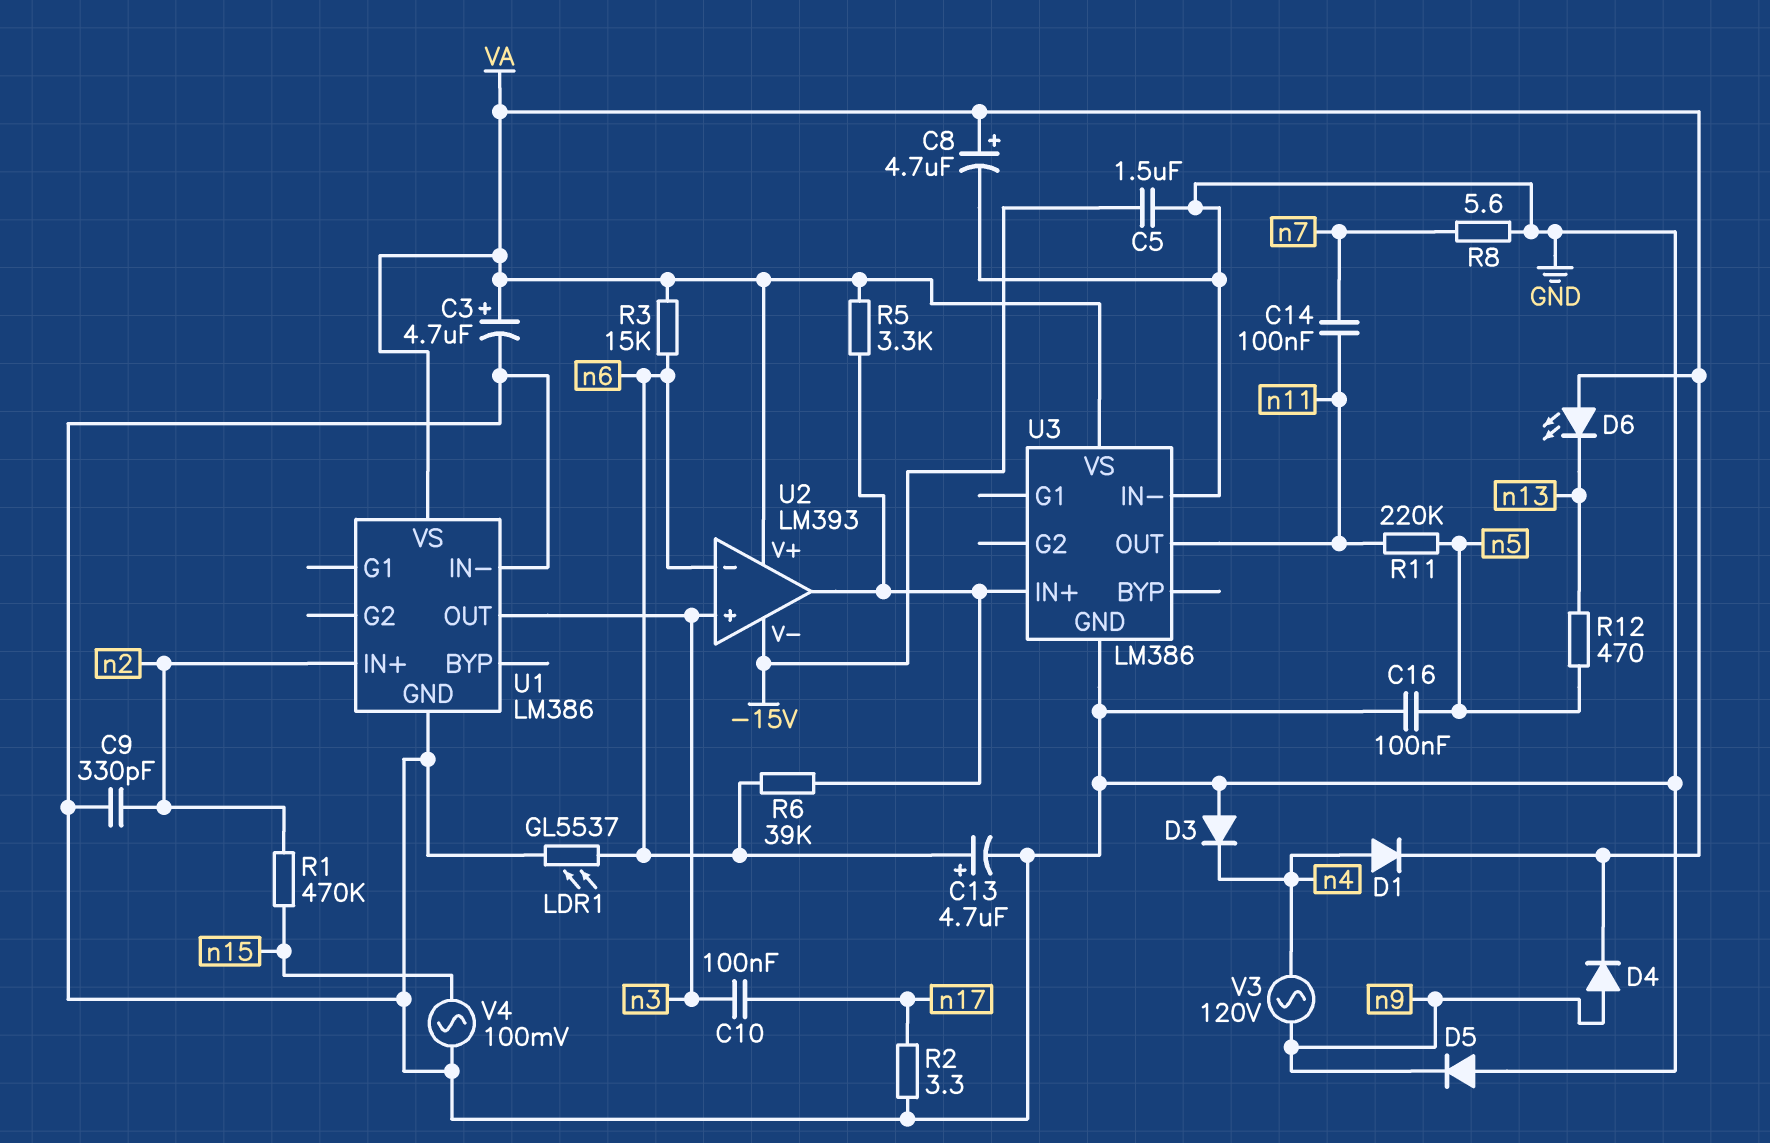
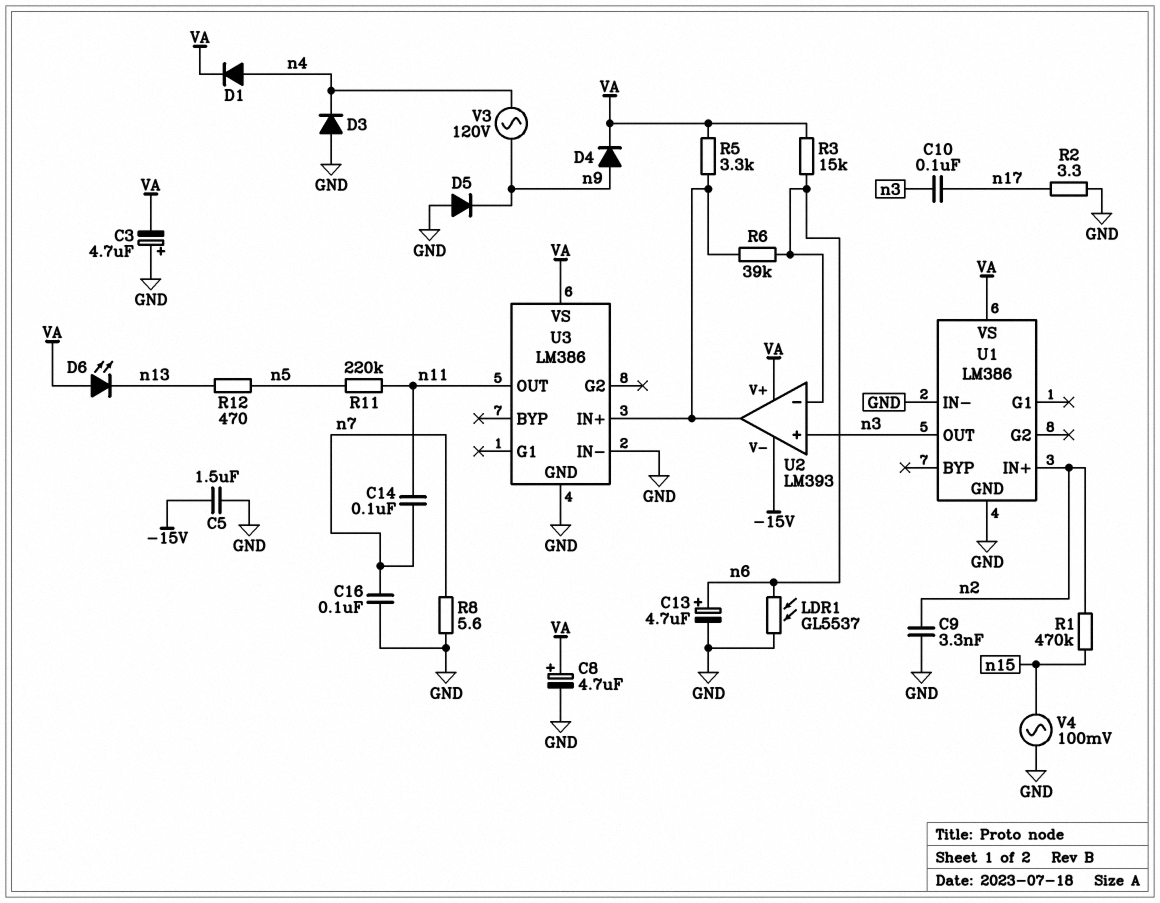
C3: 4.7uF (plus VA, minus GND) -> 4.7uF (plus GND, minus VA)
C9: 330pF (GND, n2) -> 3.3nF (GND, n2)
C16: 100nF (GND, n5) -> 100nF (GND, n7)

